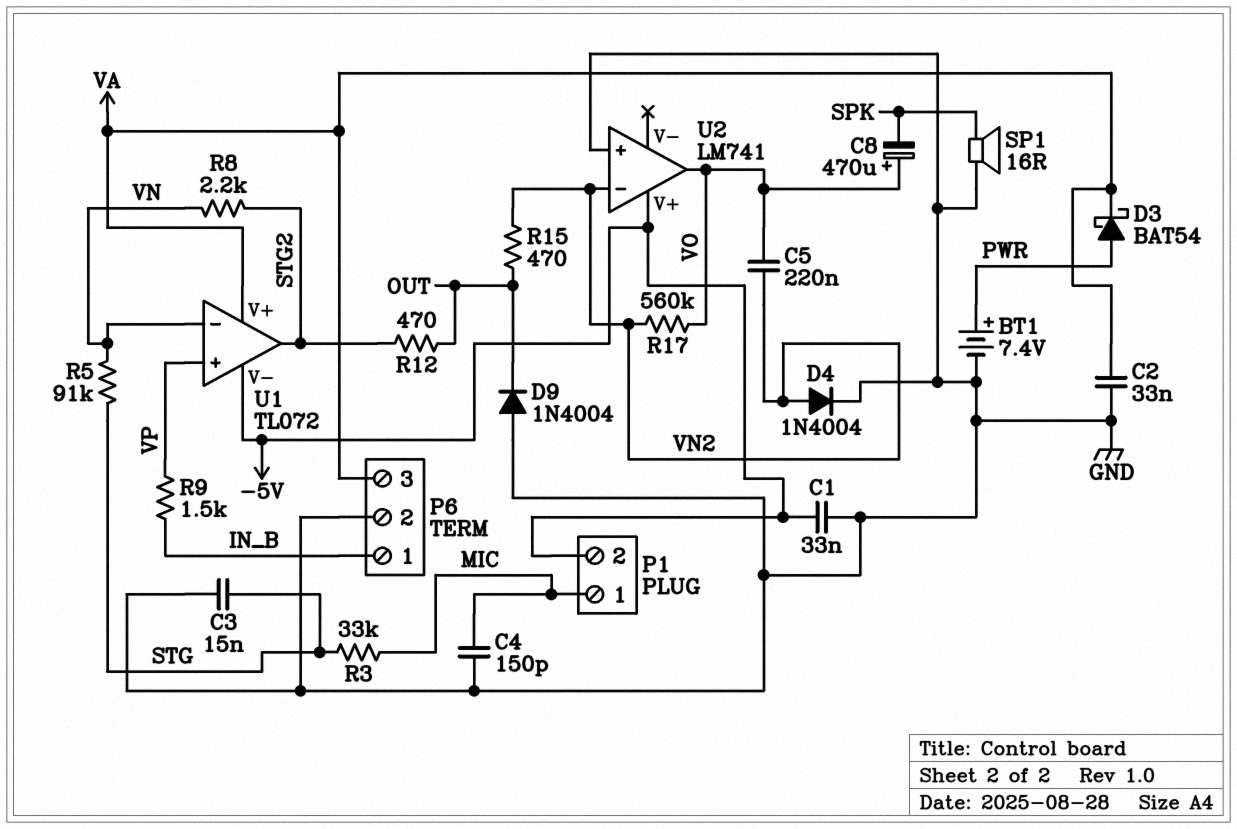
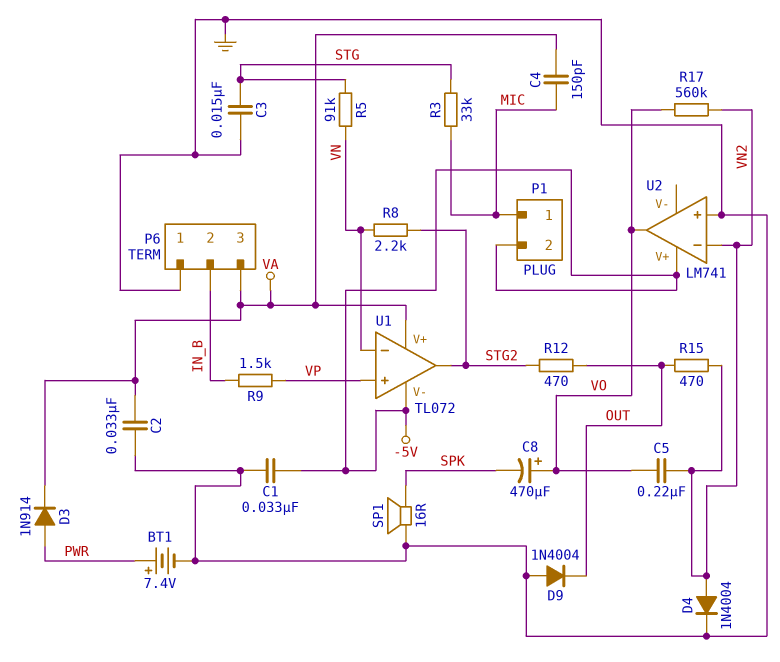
C4: 150pF (GND, MIC) -> 150pF (MIC, VA)
D3: schottky BAT54 (A PWR, K VA) -> diode 1N914 (A PWR, K VA)
P6 pin 1: IN_B -> GND
P6 pin 2: GND -> IN_B

